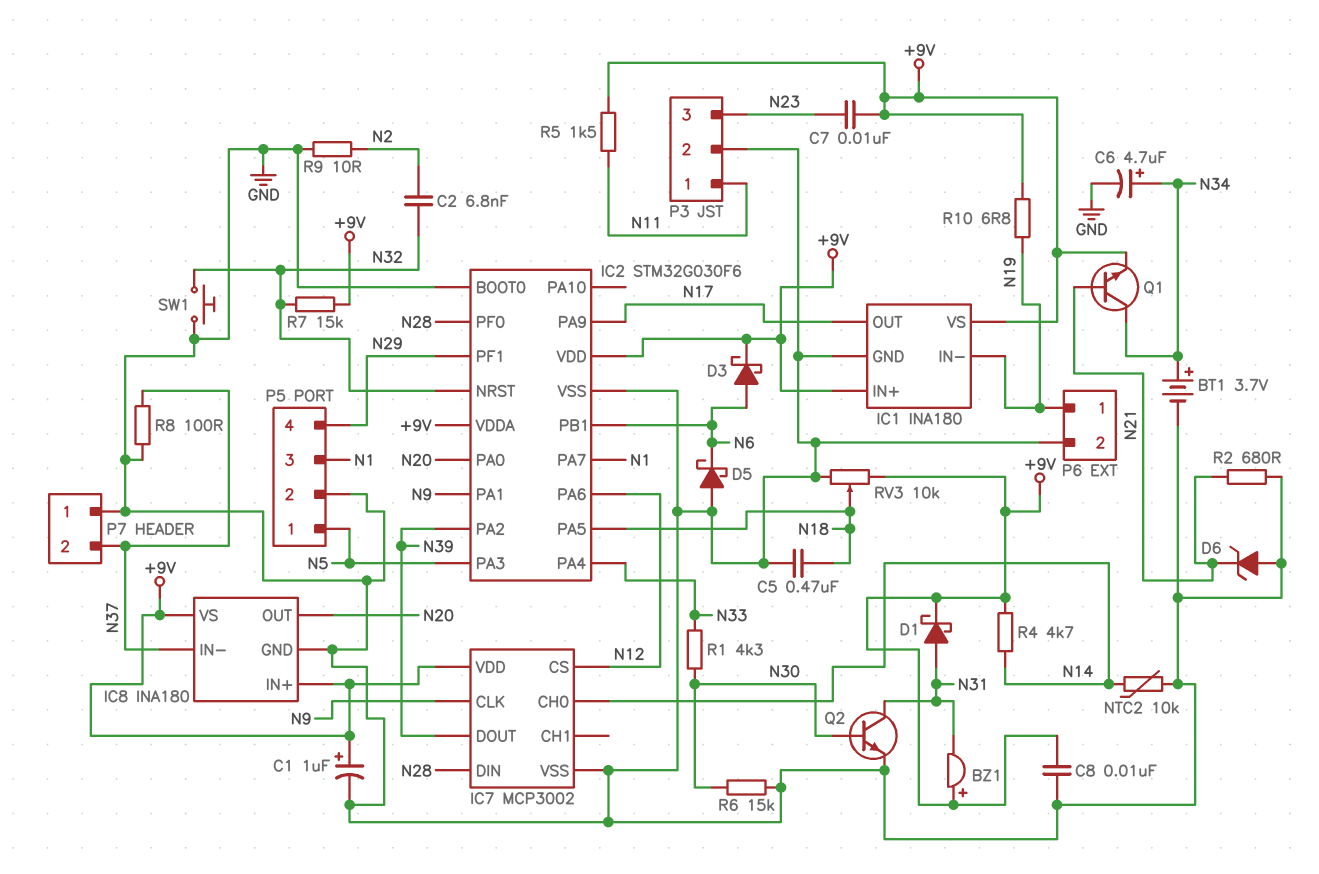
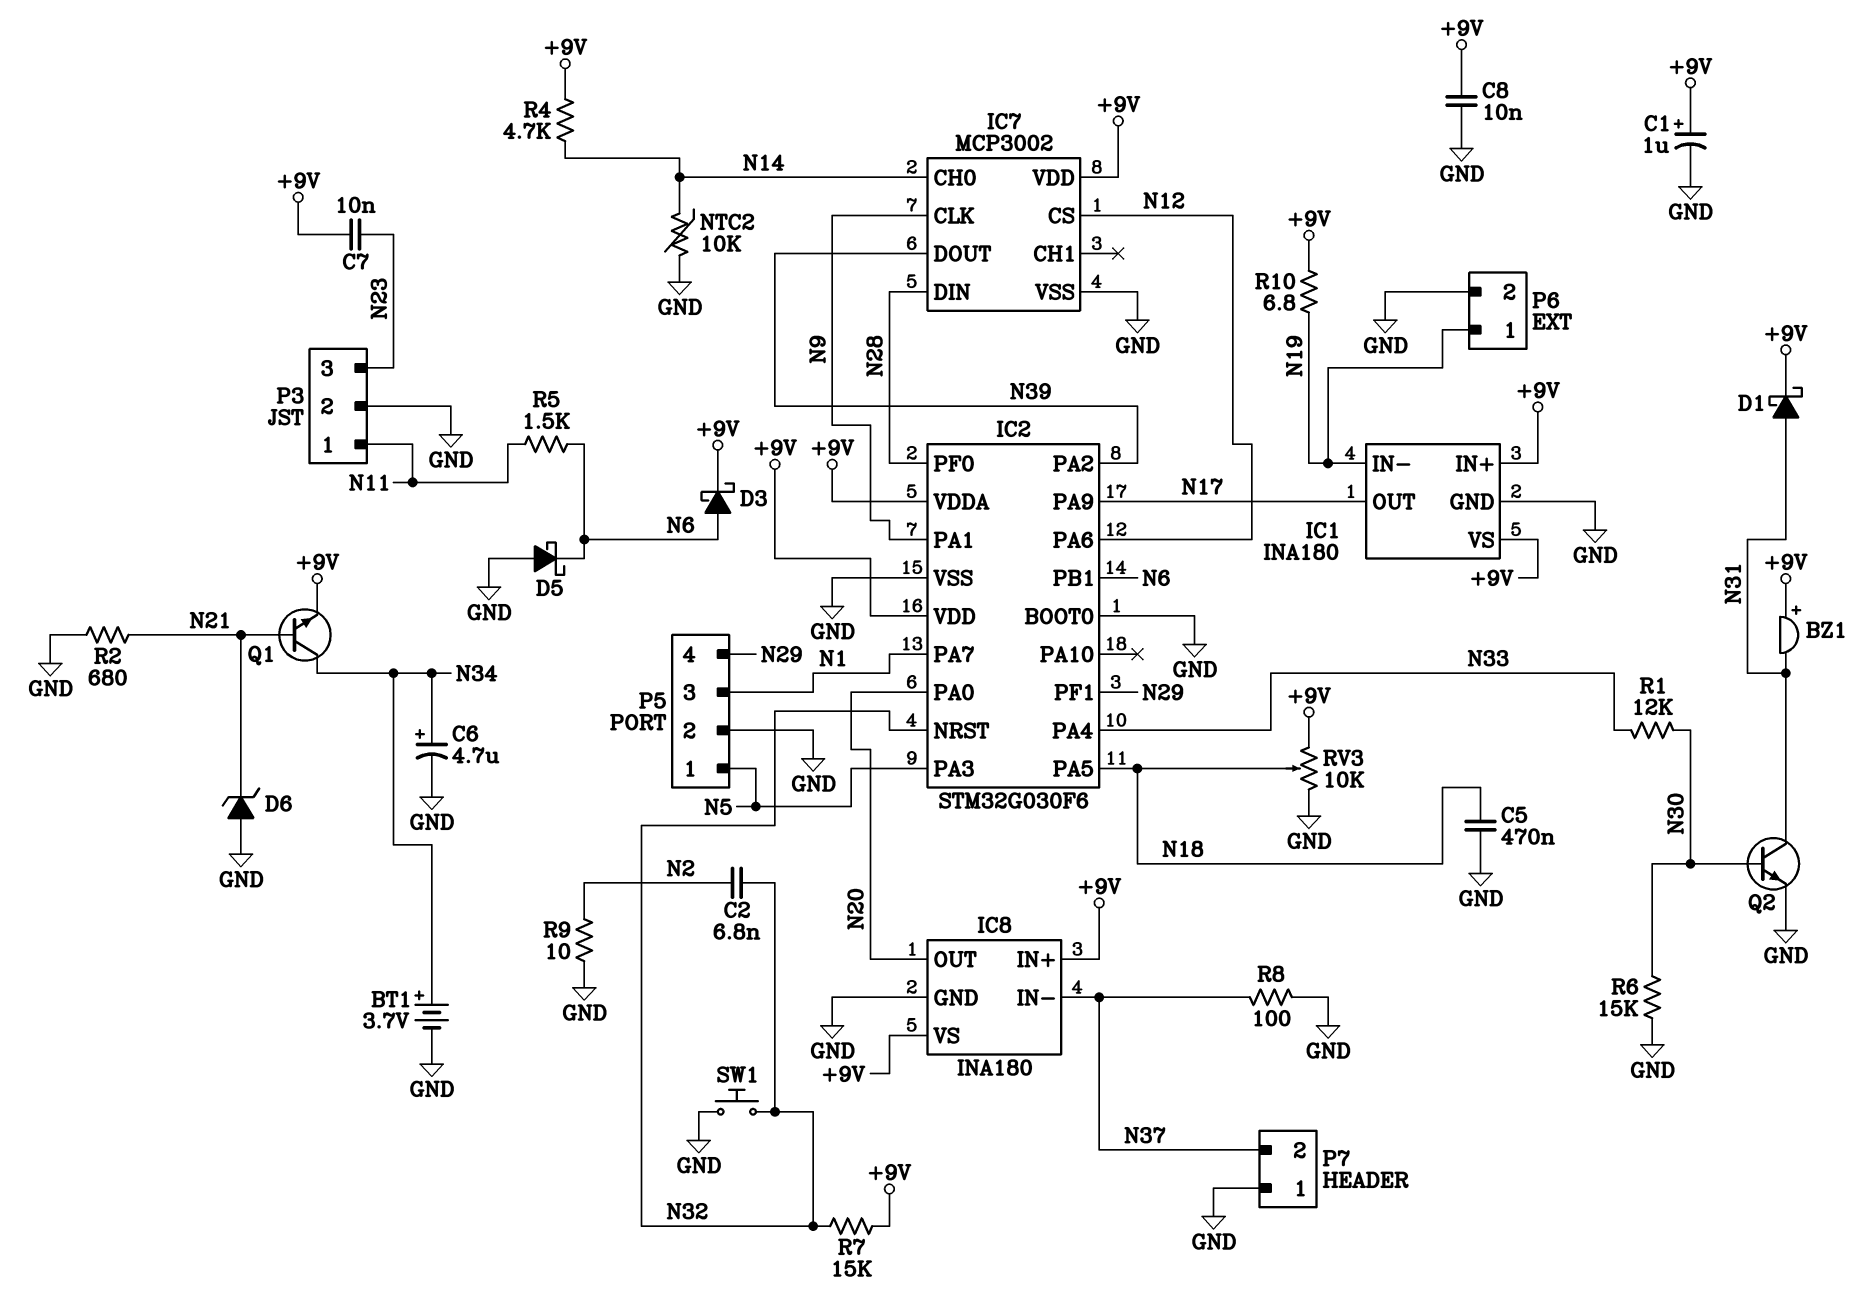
R1: 4.3k (N30, N33) -> 12k (N30, N33)
R5: 1.5k (+9V, N11) -> 1.5k (N6, N11)

